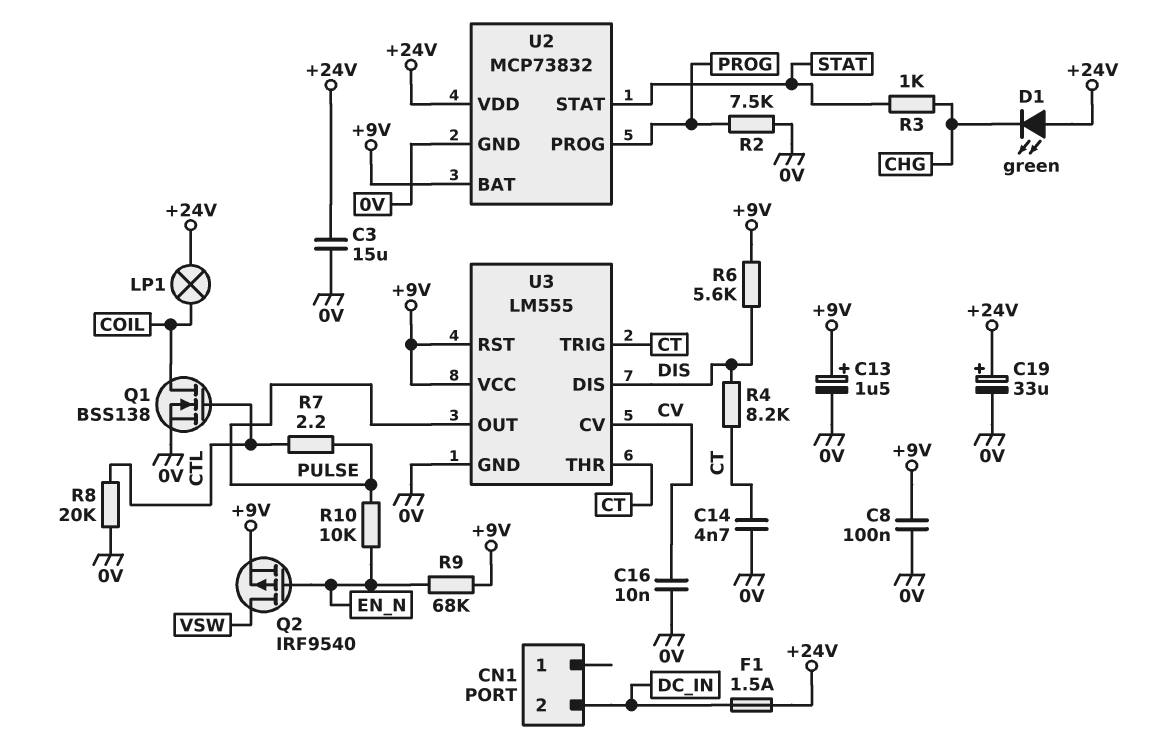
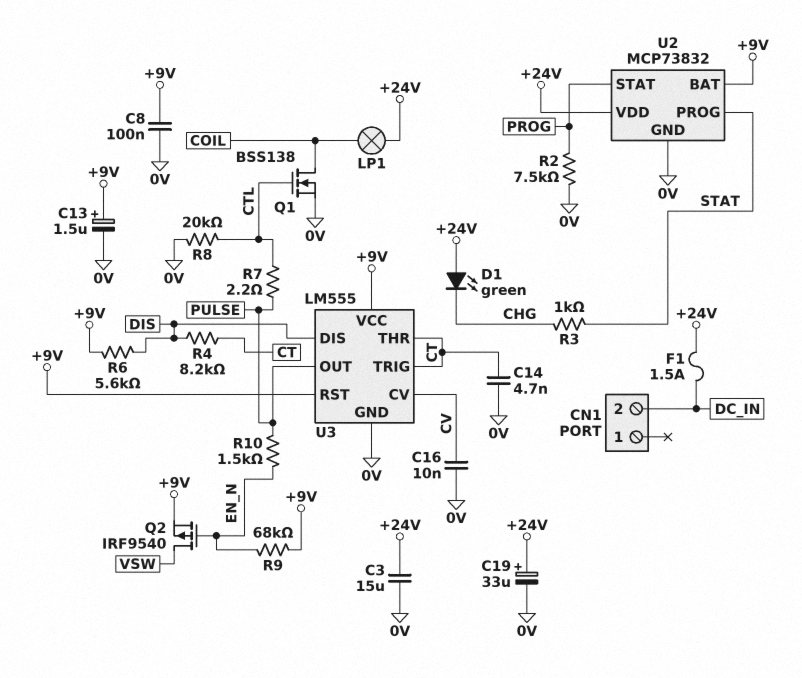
R10: 10k (EN_N, PULSE) -> 1.5k (EN_N, PULSE)
U2 pin PROG: PROG -> STAT
U2 pin STAT: STAT -> PROG

